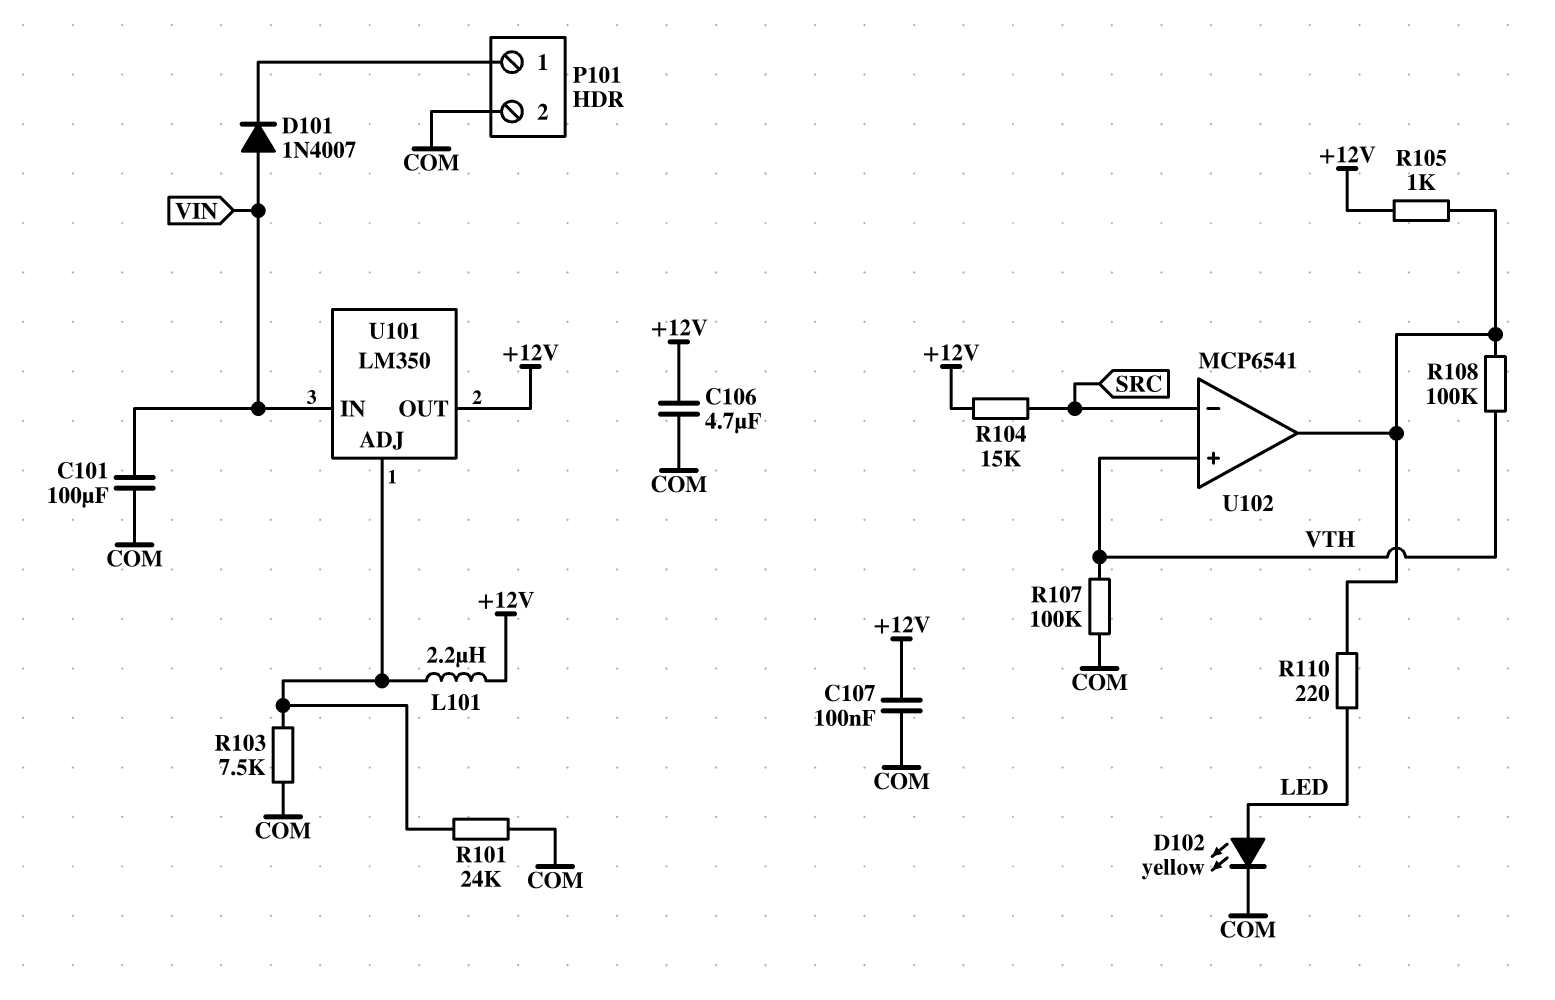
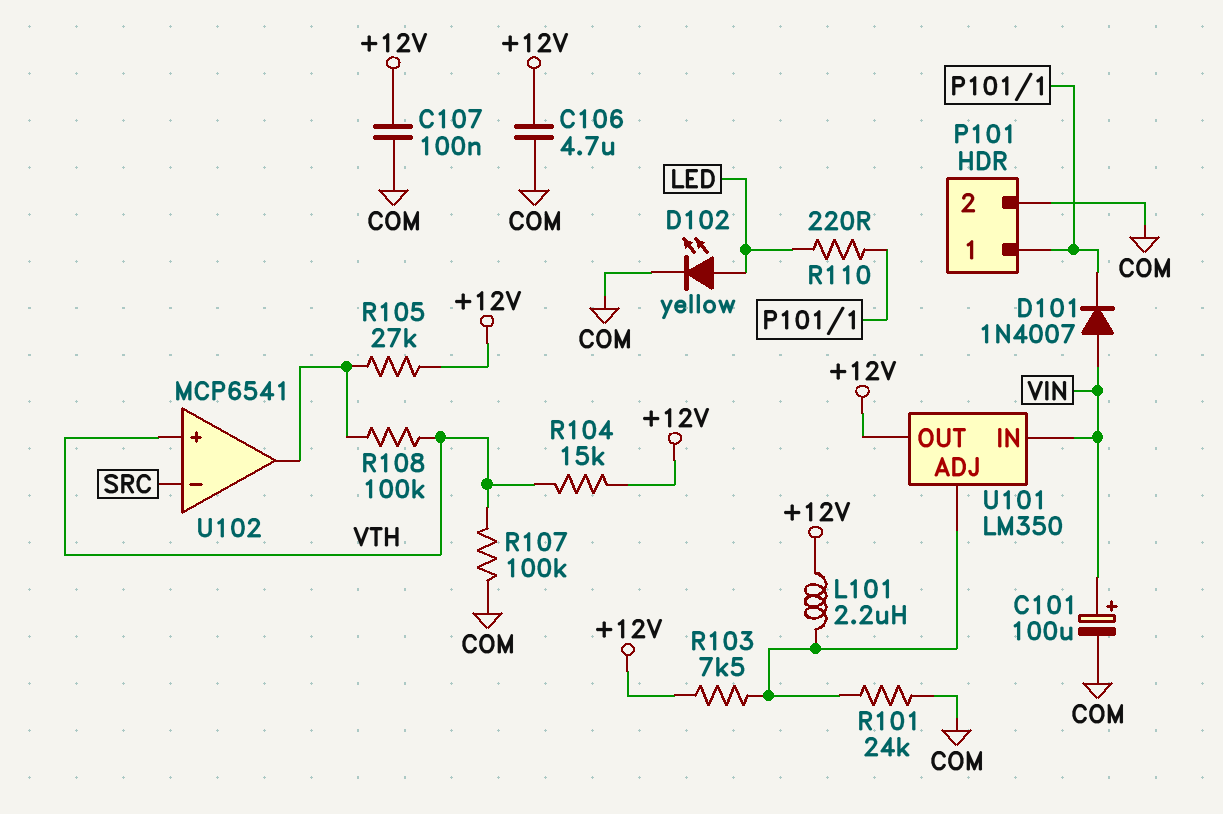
C101: 100uF (COM, VIN) -> 100uF (plus VIN, minus COM)
R103: 7.5k (COM, U101/ADJ) -> 7.5k (+12V, U101/ADJ)
R104: 15k (+12V, SRC) -> 15k (+12V, VTH)
R105: 1k (+12V, U102/out) -> 27k (+12V, U102/out)
R110: 220 (LED, U102/out) -> 220 (LED, P101/1)

